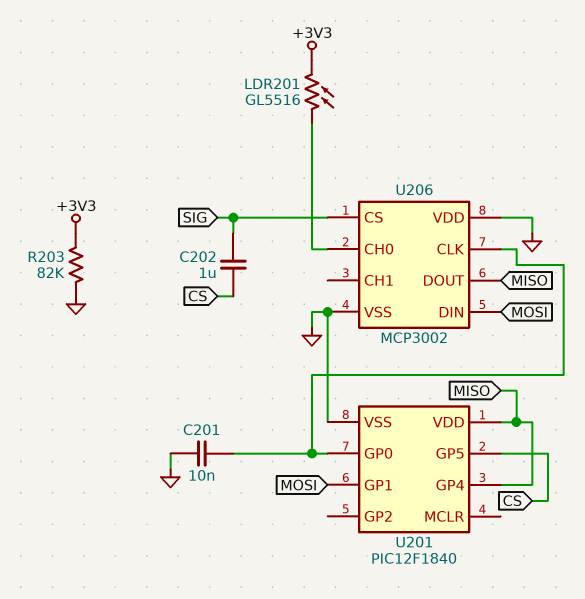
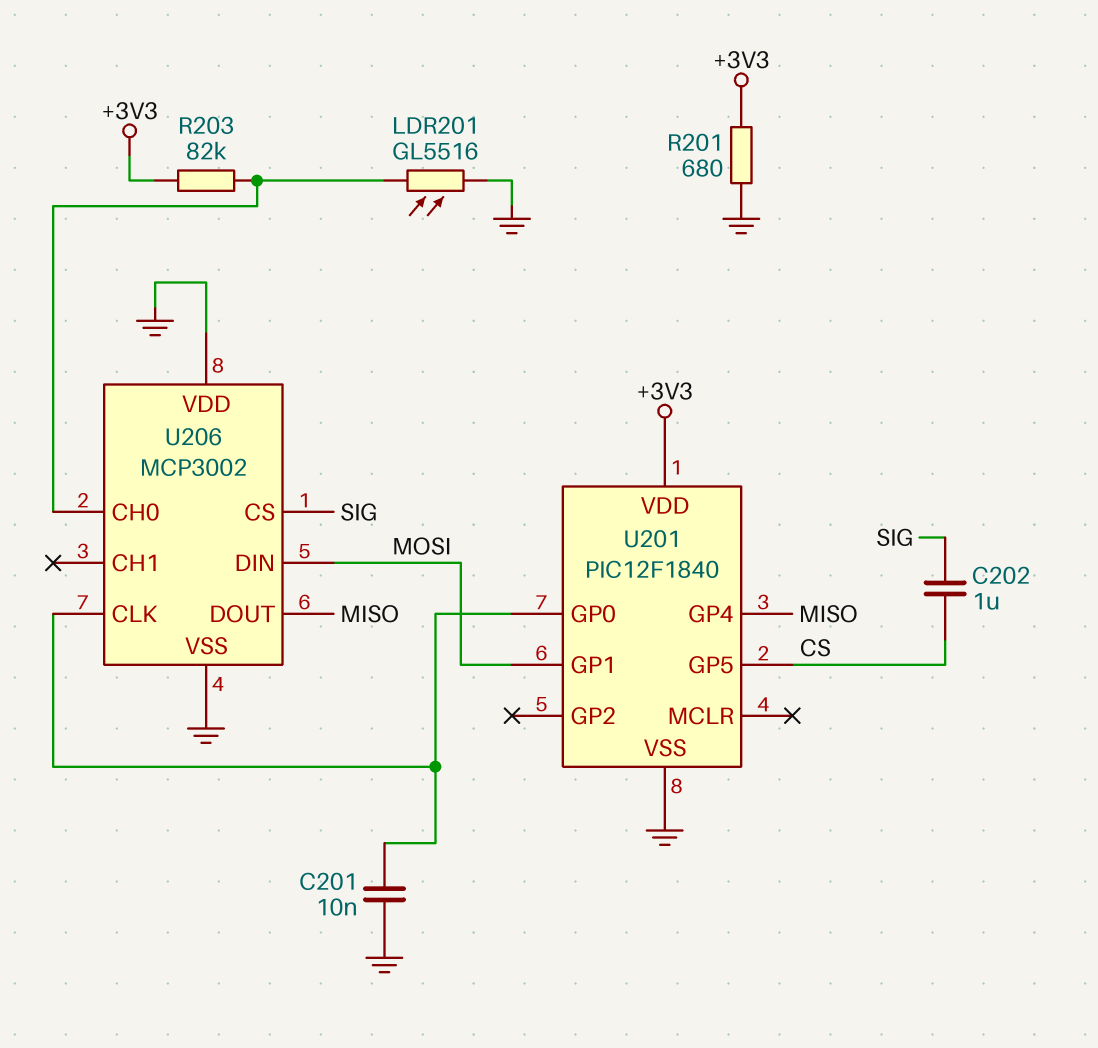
LDR201: GL5516 (+3V3, U206/CH0) -> GL5516 (GND, U206/CH0)
R201: none -> 680 (+3V3, GND)
R203: 82k (+3V3, GND) -> 82k (+3V3, U206/CH0)
U201 pin VDD: MISO -> +3V3

